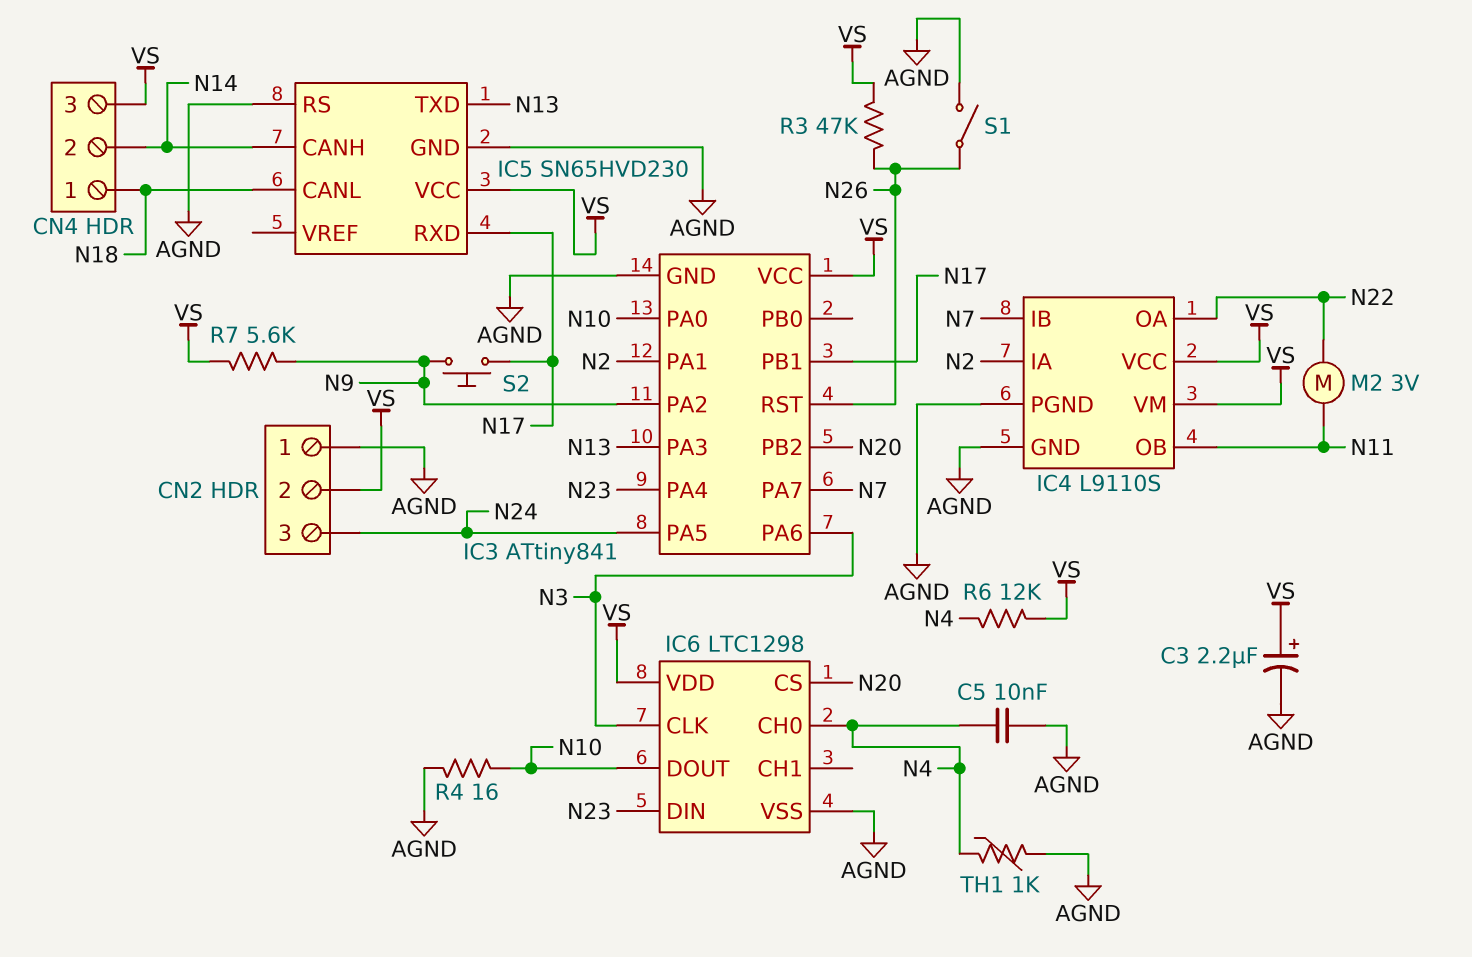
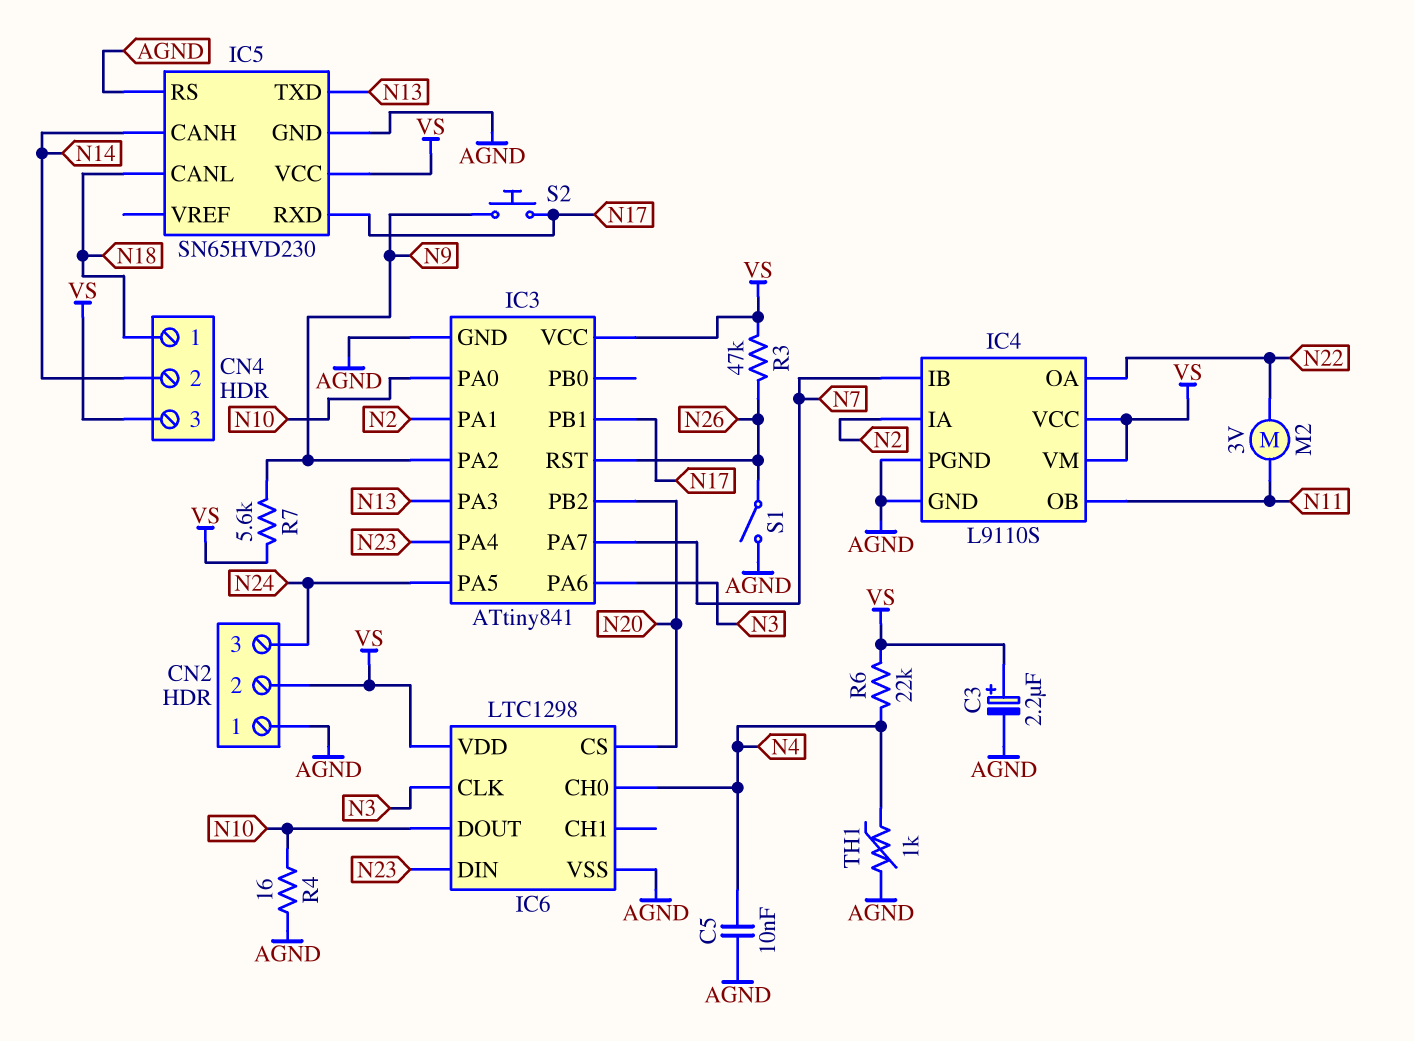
R6: 12k (N4, VS) -> 22k (N4, VS)

